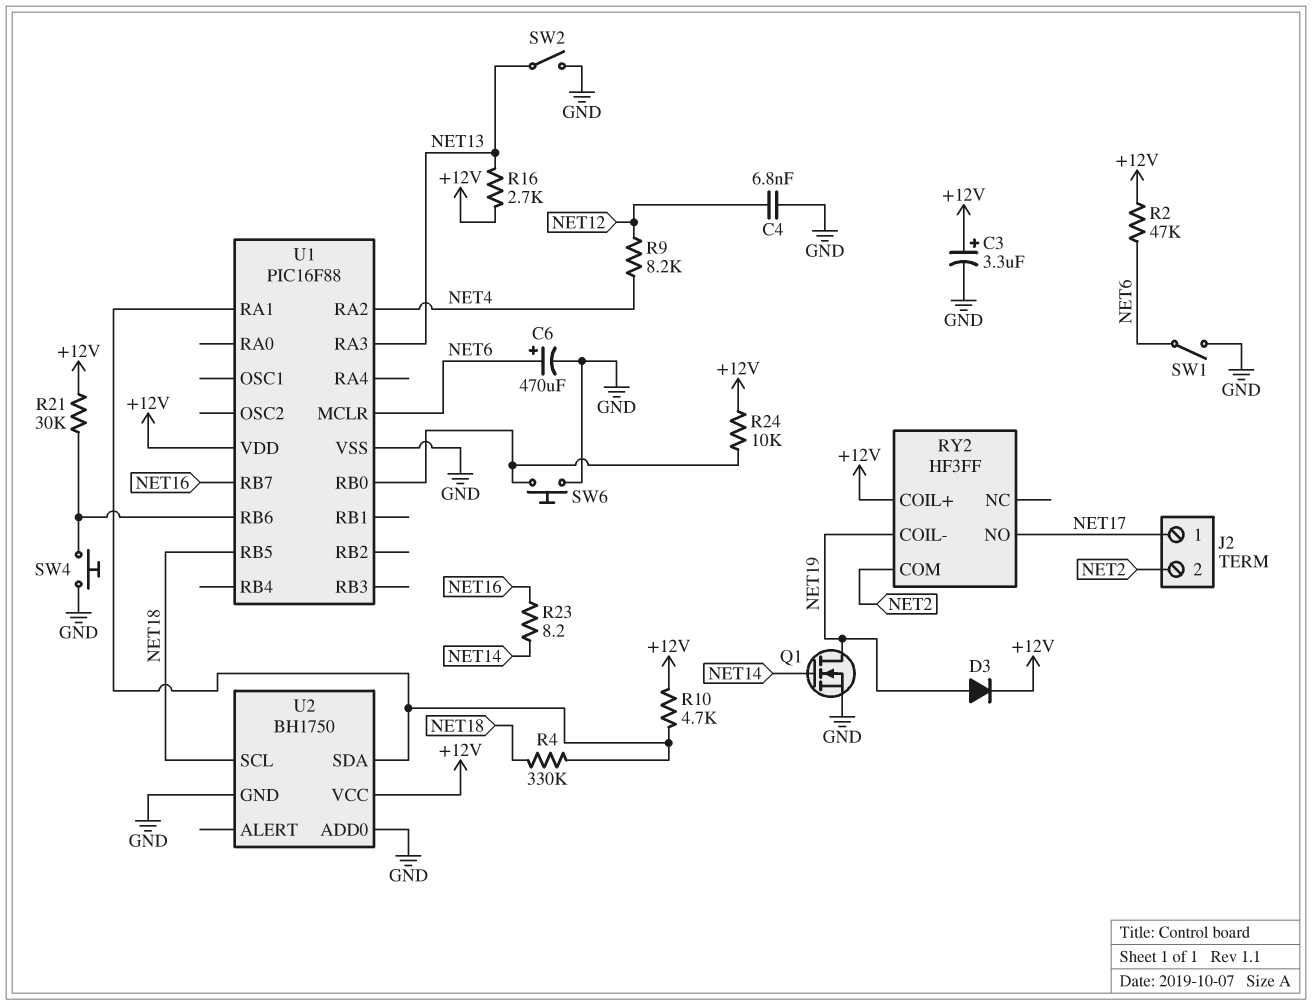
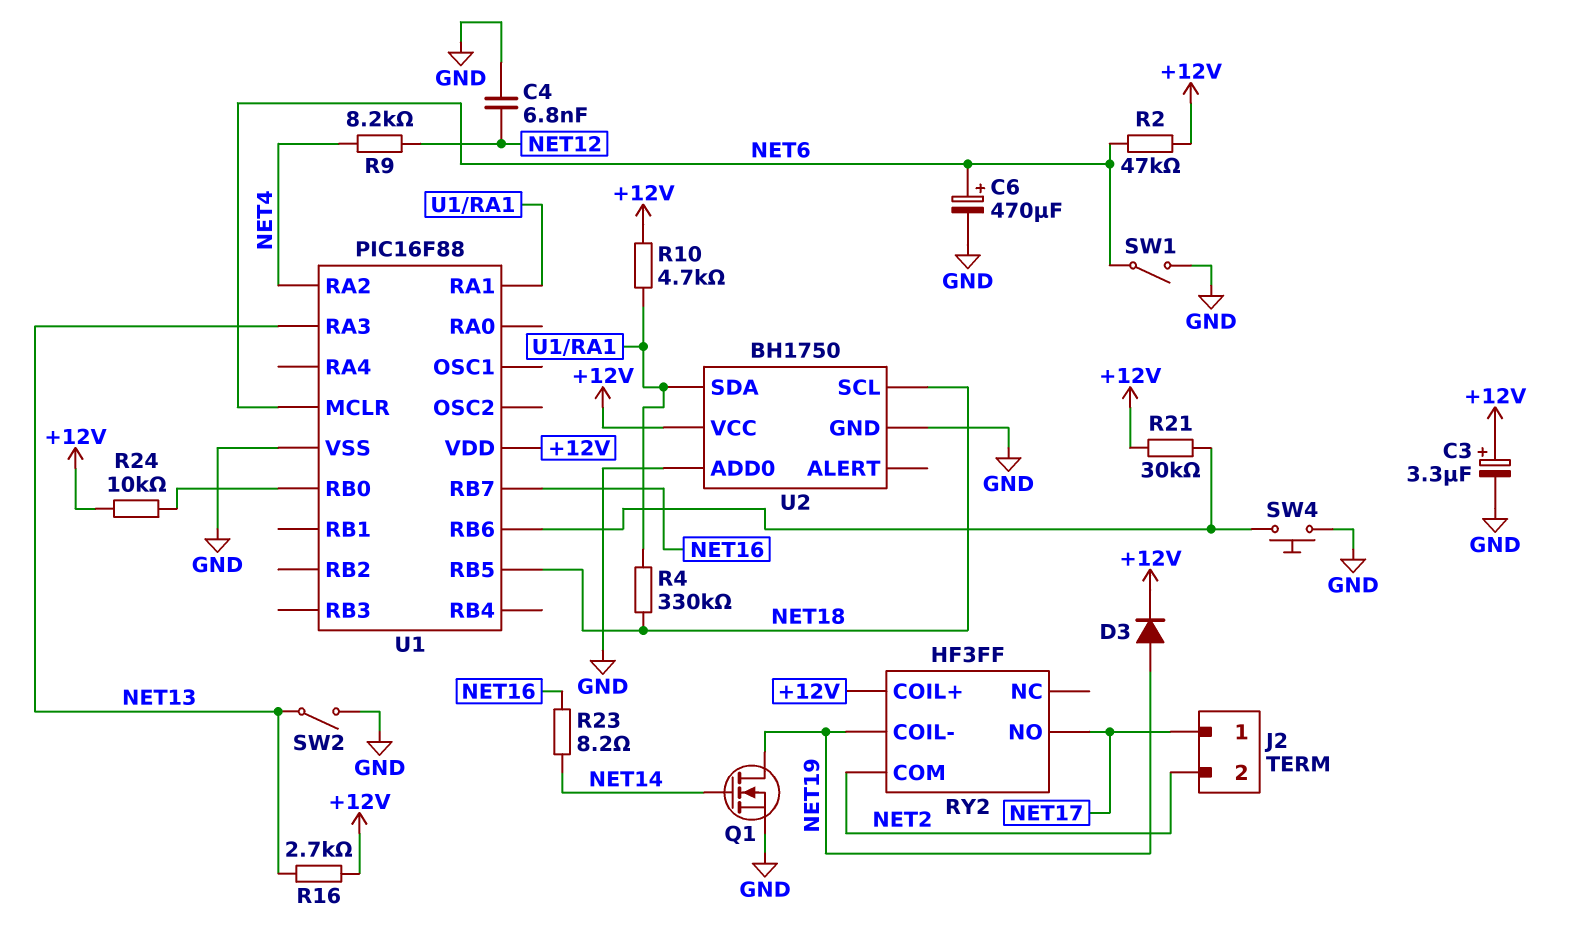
SW6: button (GND, U1/RB0) -> none

